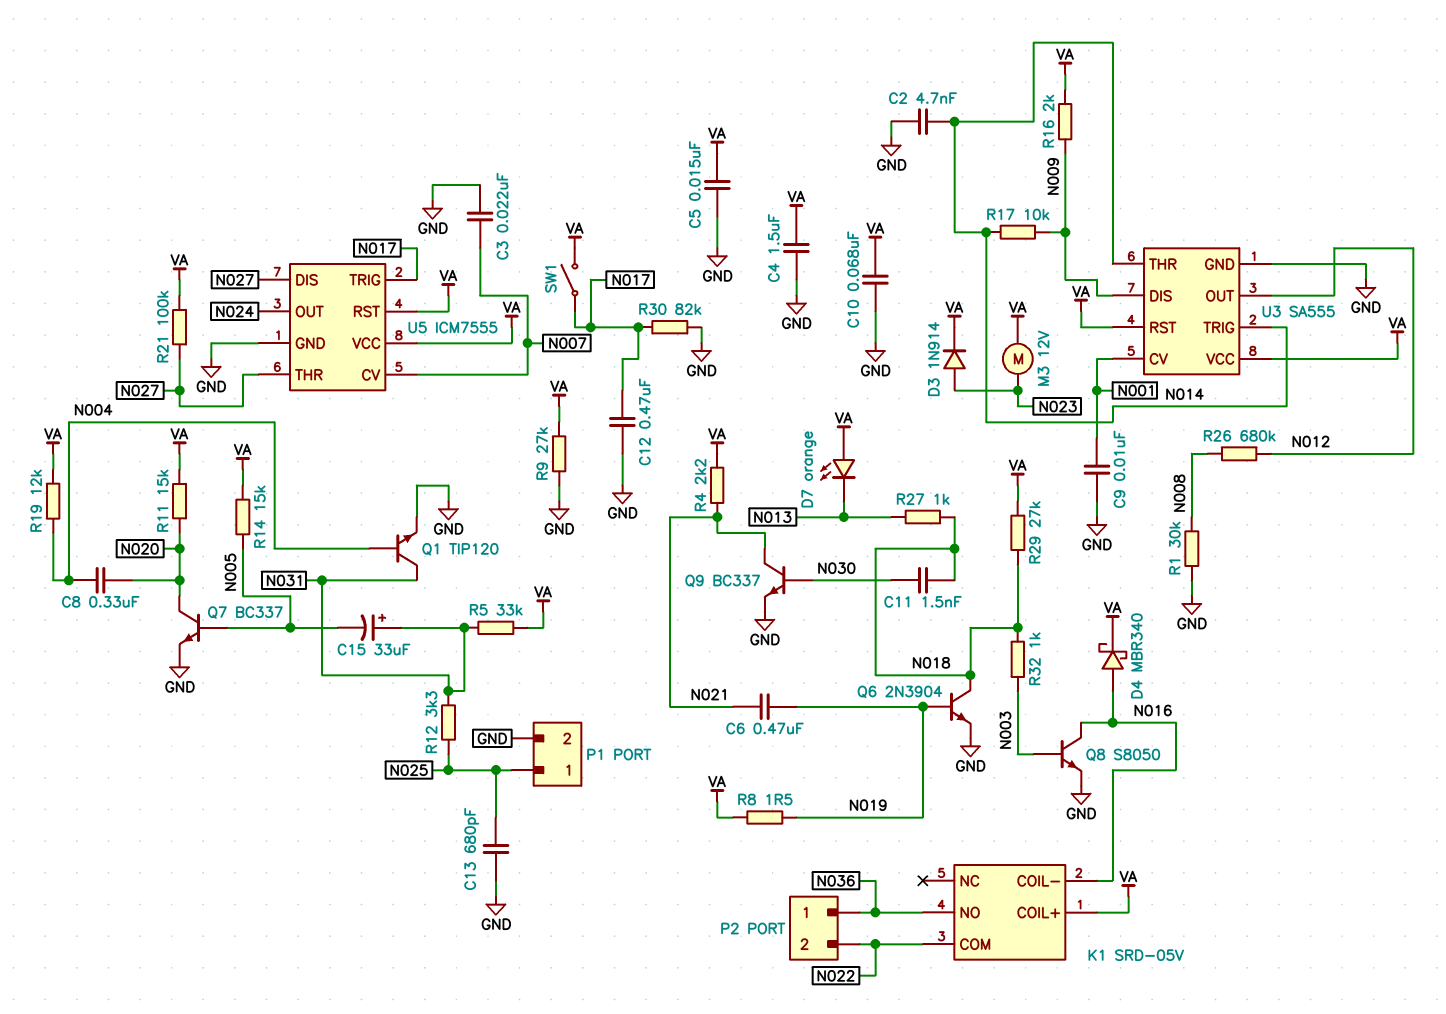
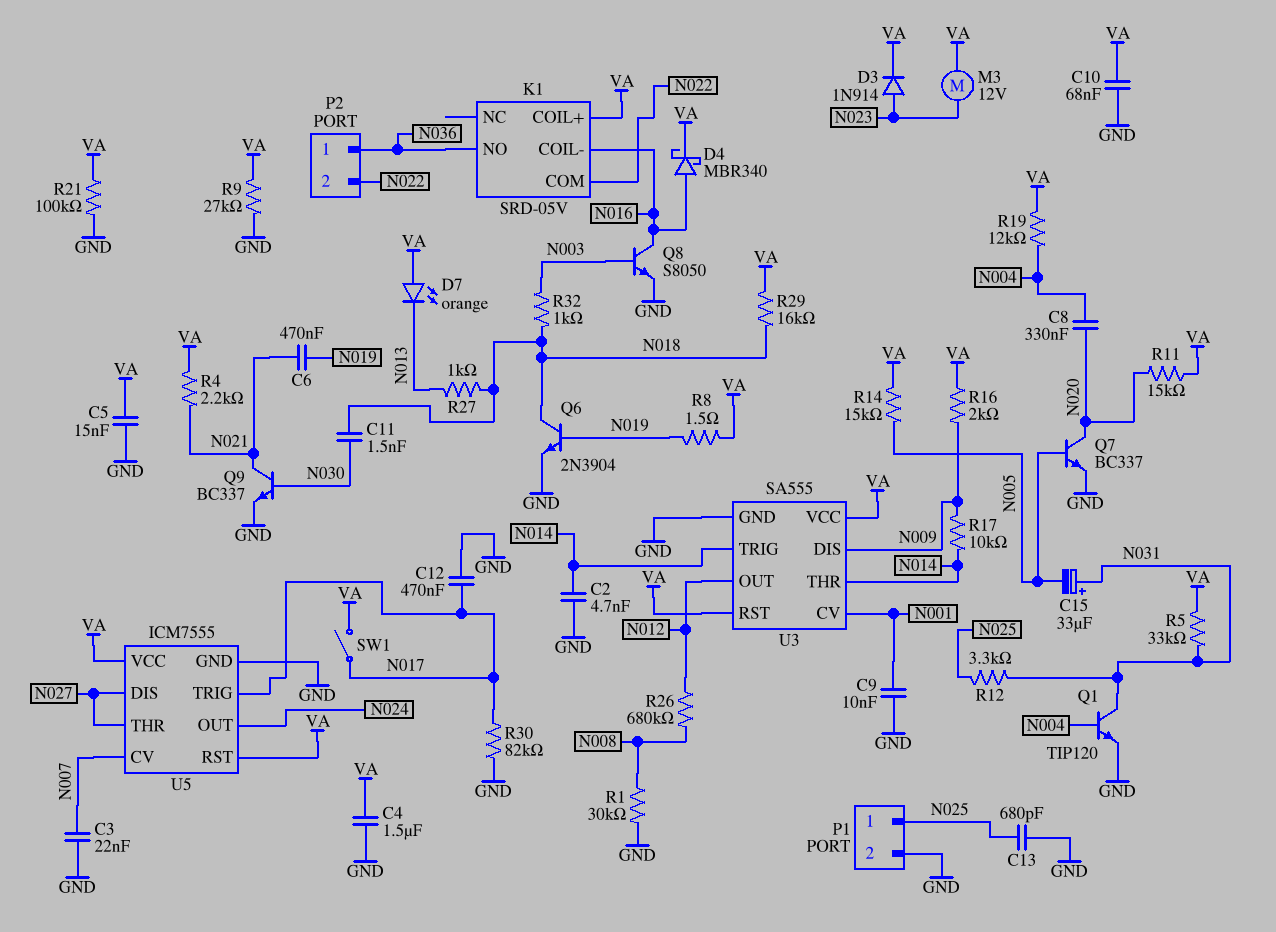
R21: 100k (N027, VA) -> 100k (GND, VA)
R29: 27k (N018, VA) -> 16k (N018, VA)

